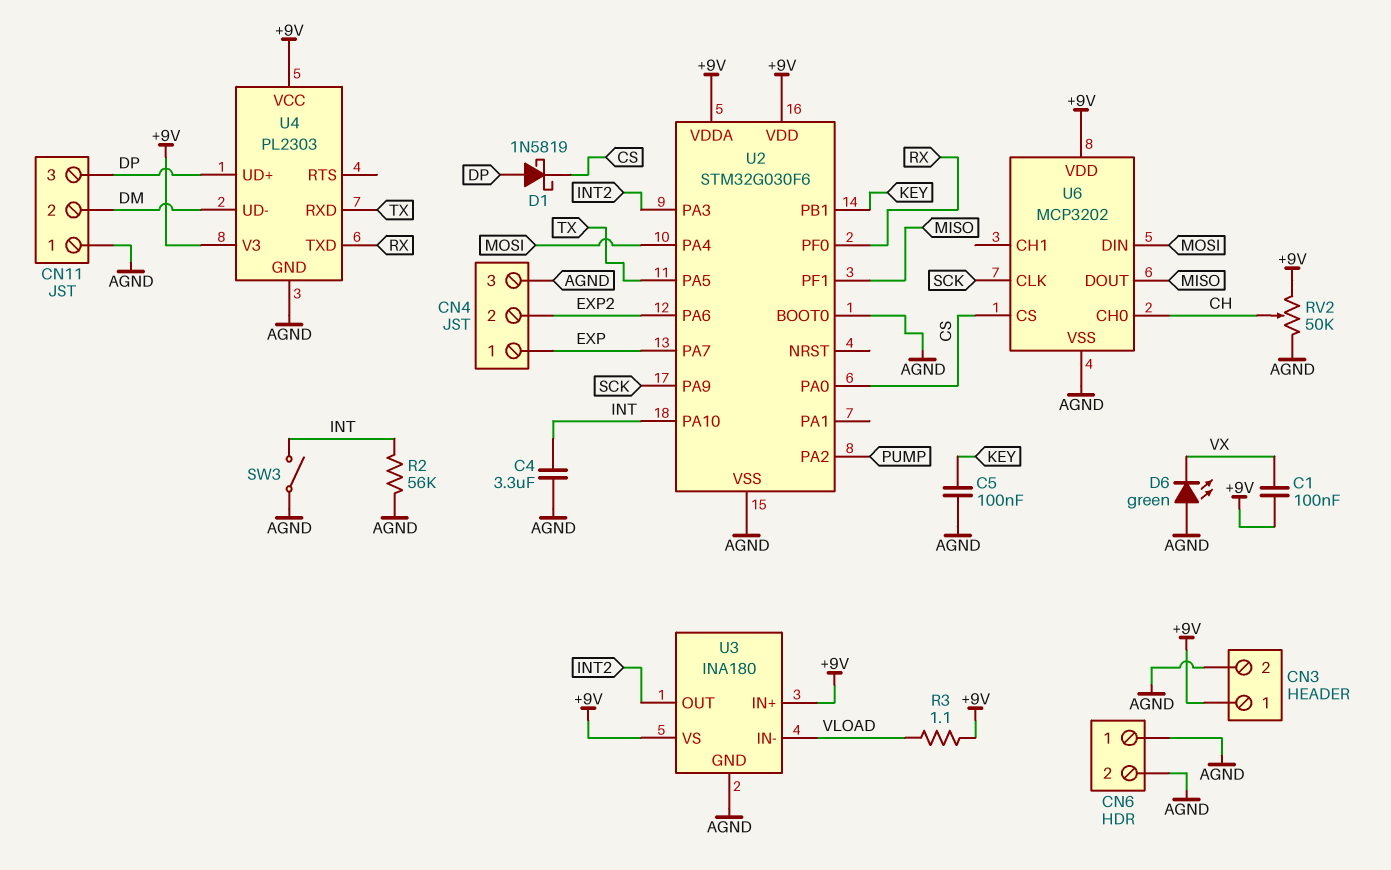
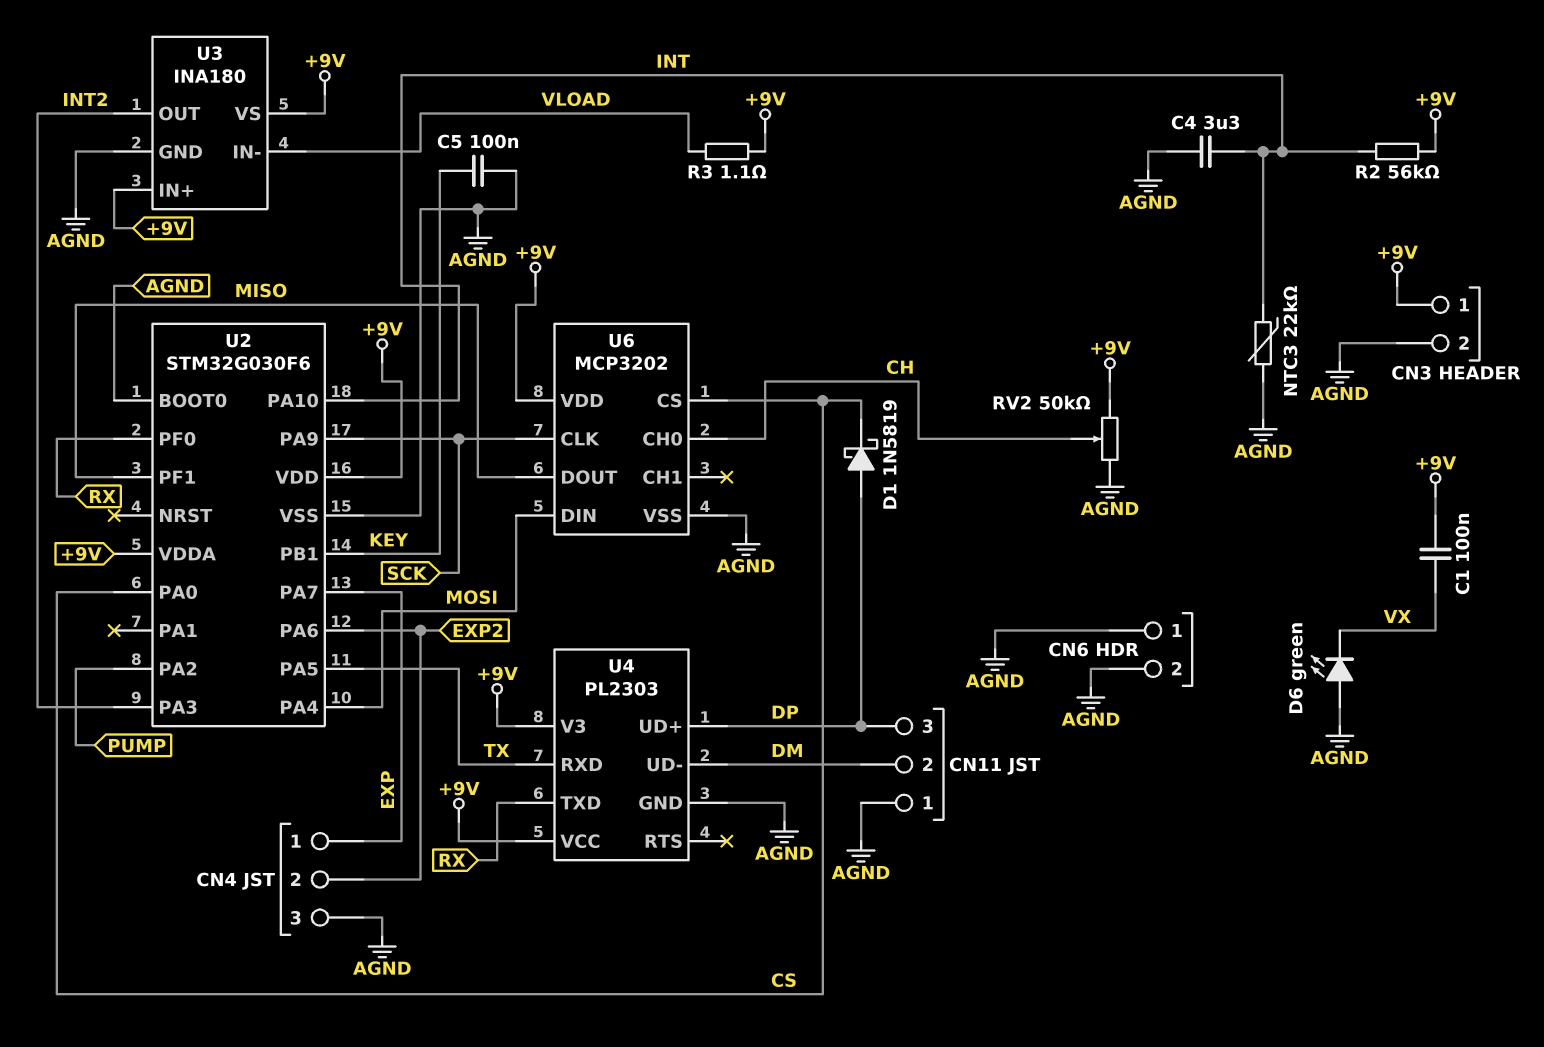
NTC3: none -> 22k (AGND, INT)
R2: 56k (AGND, INT) -> 56k (+9V, INT)
SW3: switch (AGND, INT) -> none

